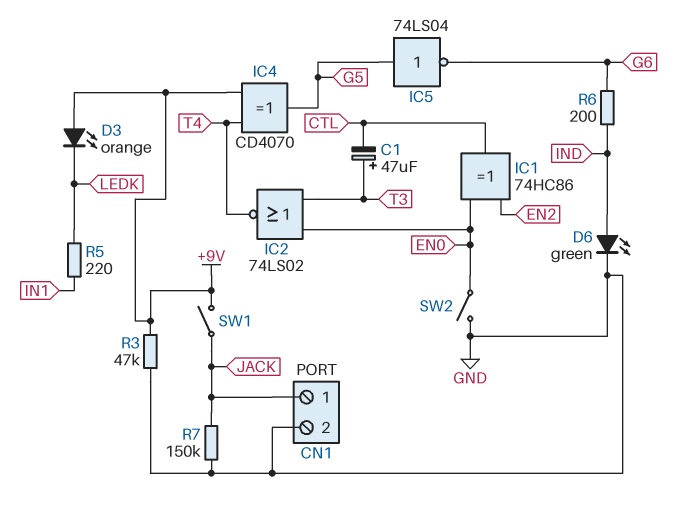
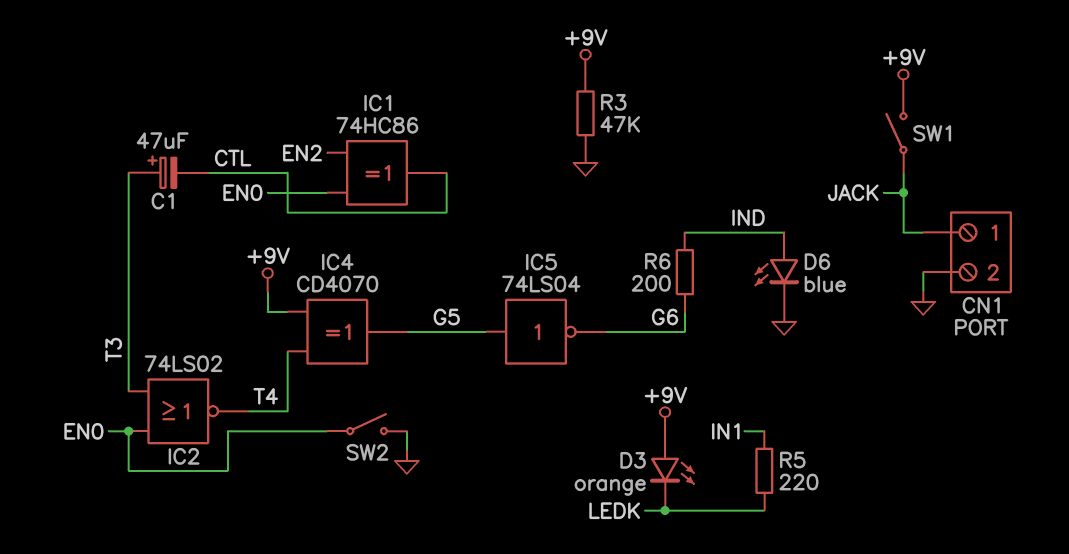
D6: LED green (A IND, K GND) -> LED blue (A IND, K GND)
R7: 150k (GND, JACK) -> none

